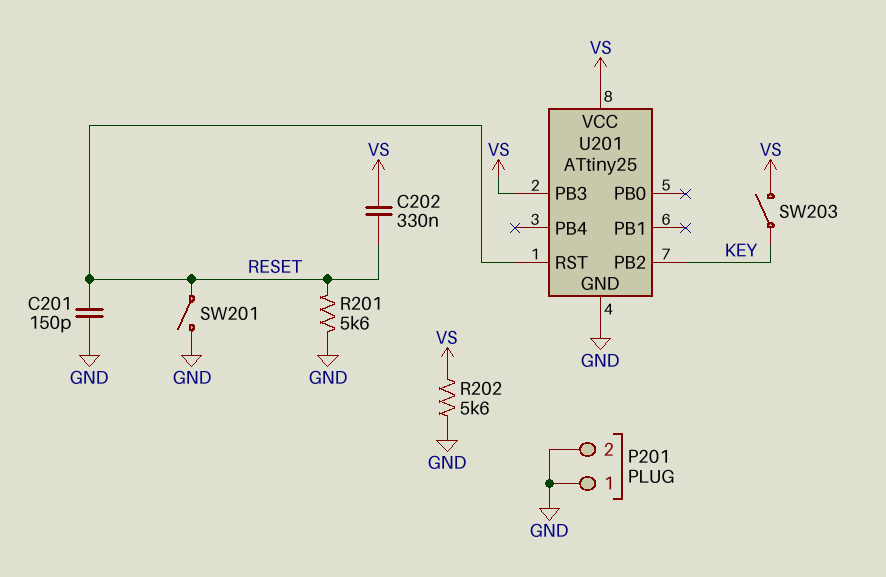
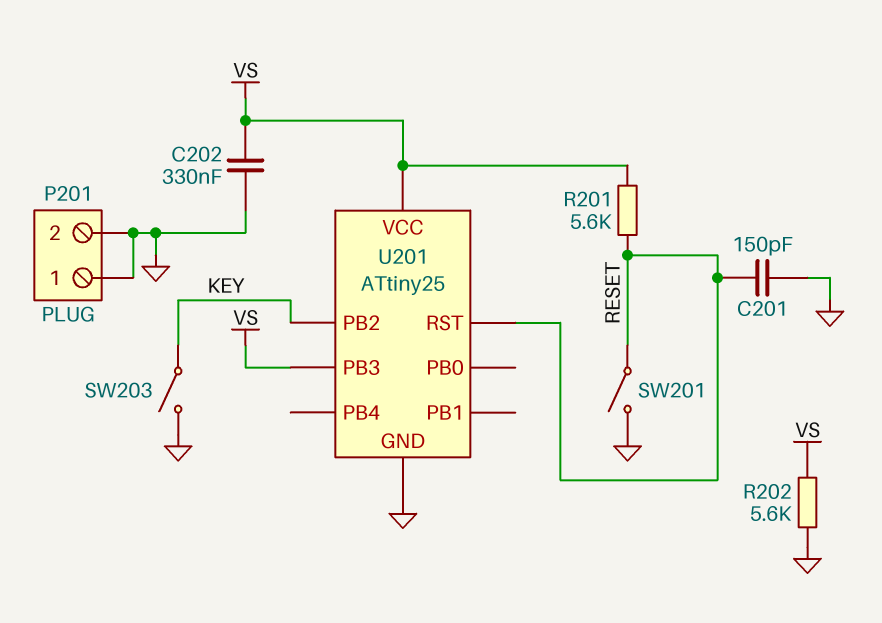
C202: 330nF (RESET, VS) -> 330nF (GND, VS)
R201: 5.6k (GND, RESET) -> 5.6k (RESET, VS)
SW203: switch (KEY, VS) -> switch (GND, KEY)

